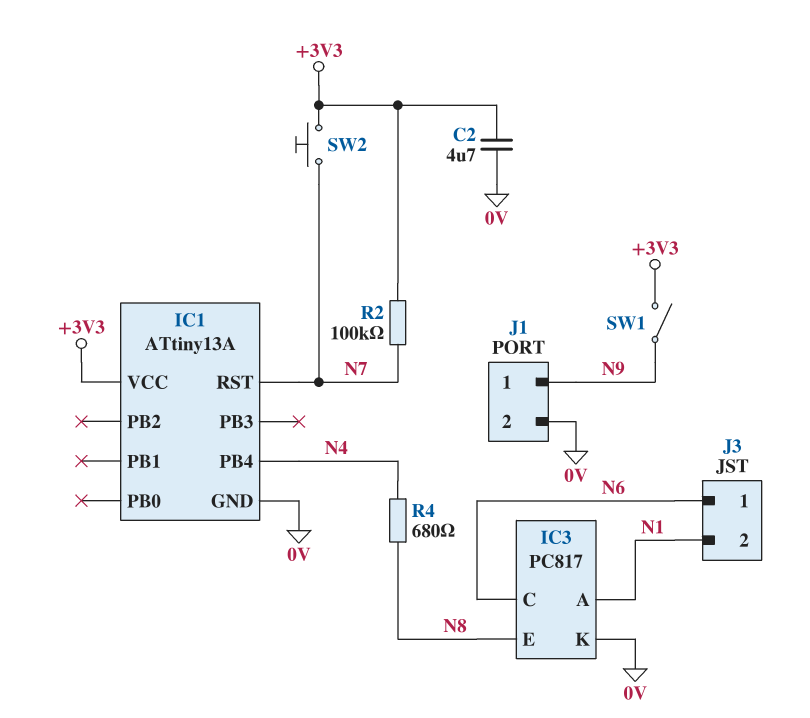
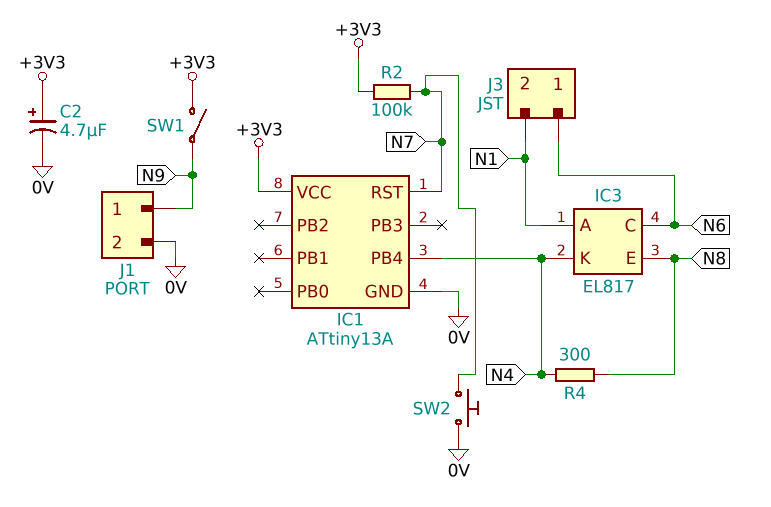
C2: 4.7uF (+3V3, 0V) -> 4.7uF (plus +3V3, minus 0V)
IC3: PC817 -> EL817
IC3 pin K: 0V -> N4
R4: 680 (N4, N8) -> 300 (N4, N8)
SW2: button (+3V3, N7) -> button (0V, N7)

